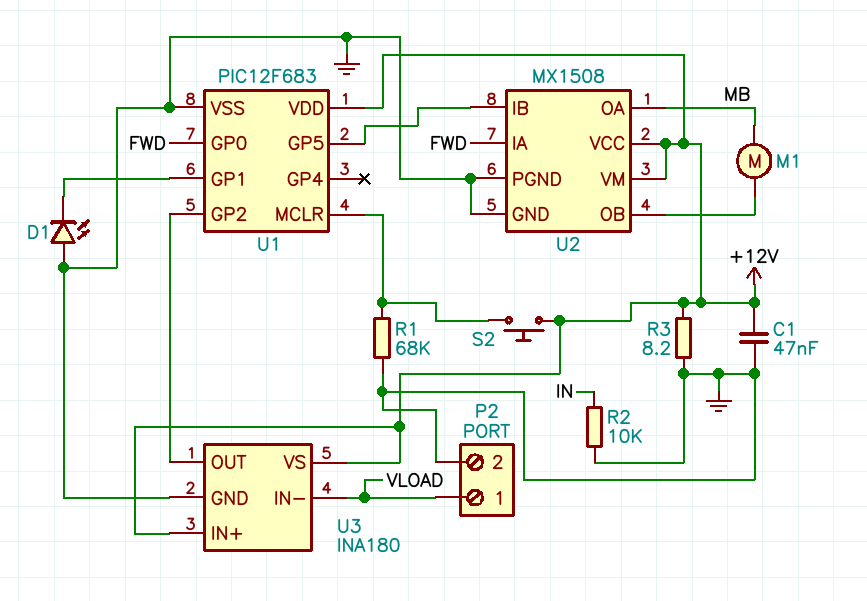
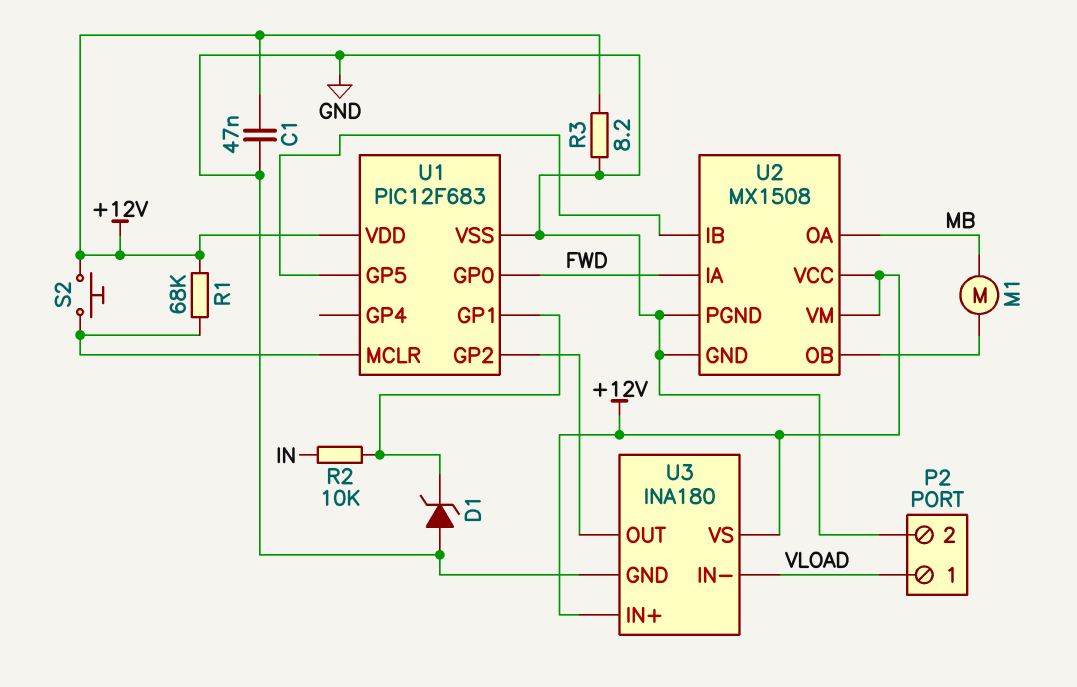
D1: LED (A GND, K U1/GP1) -> zener (A GND, K U1/GP1)
R1: 68k (GND, U1/MCLR) -> 68k (+12V, U1/MCLR)
R2: 10k (GND, IN) -> 10k (IN, U1/GP1)

